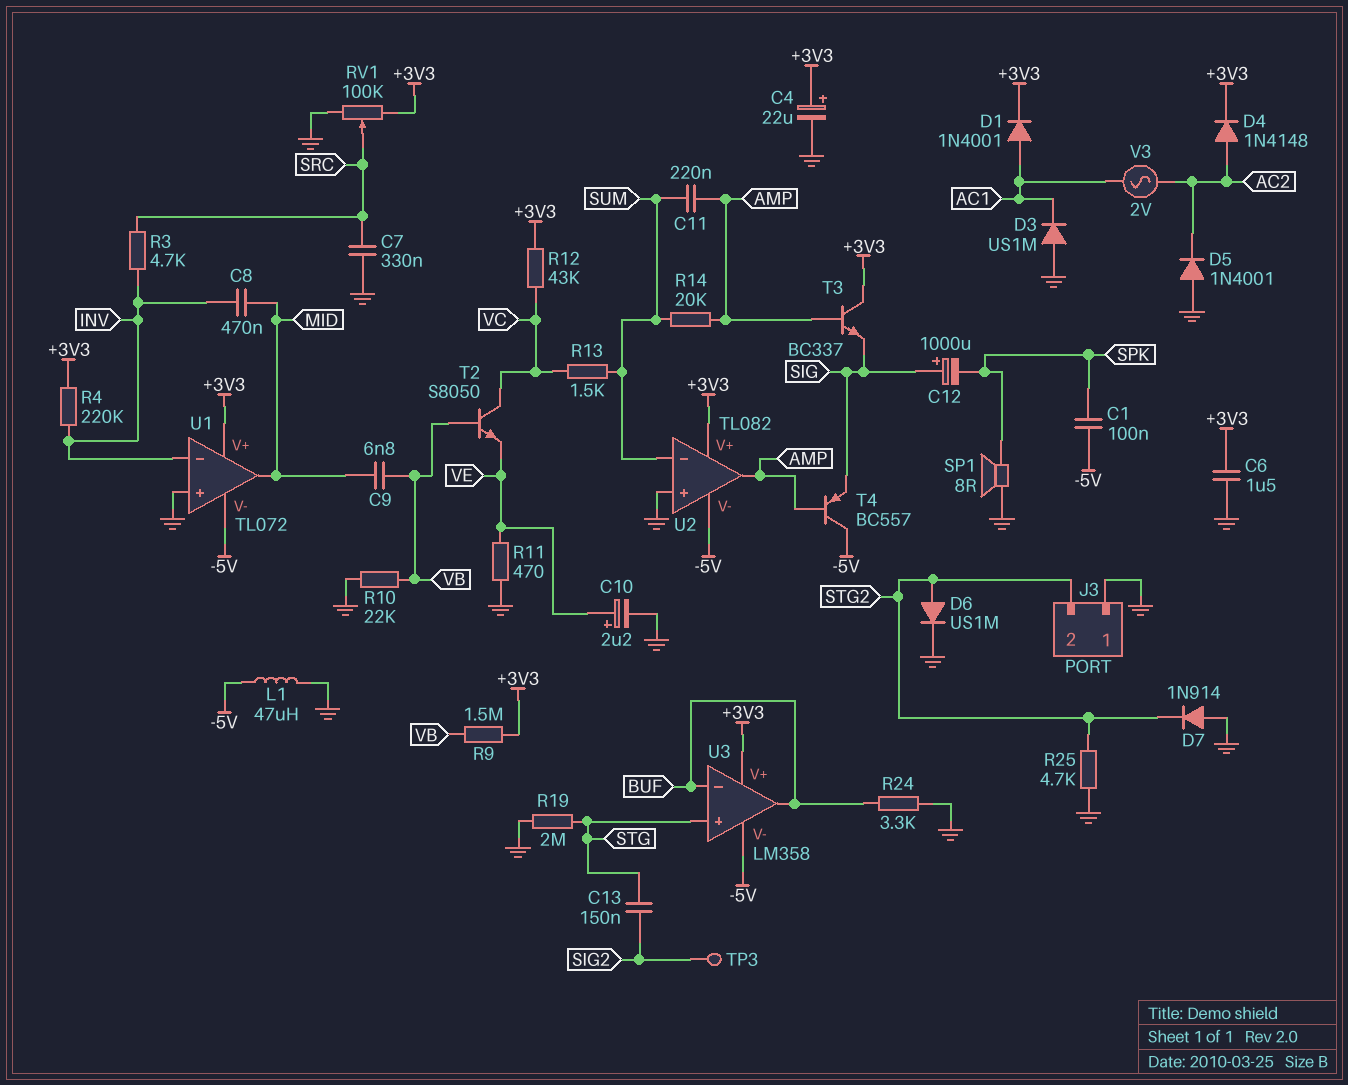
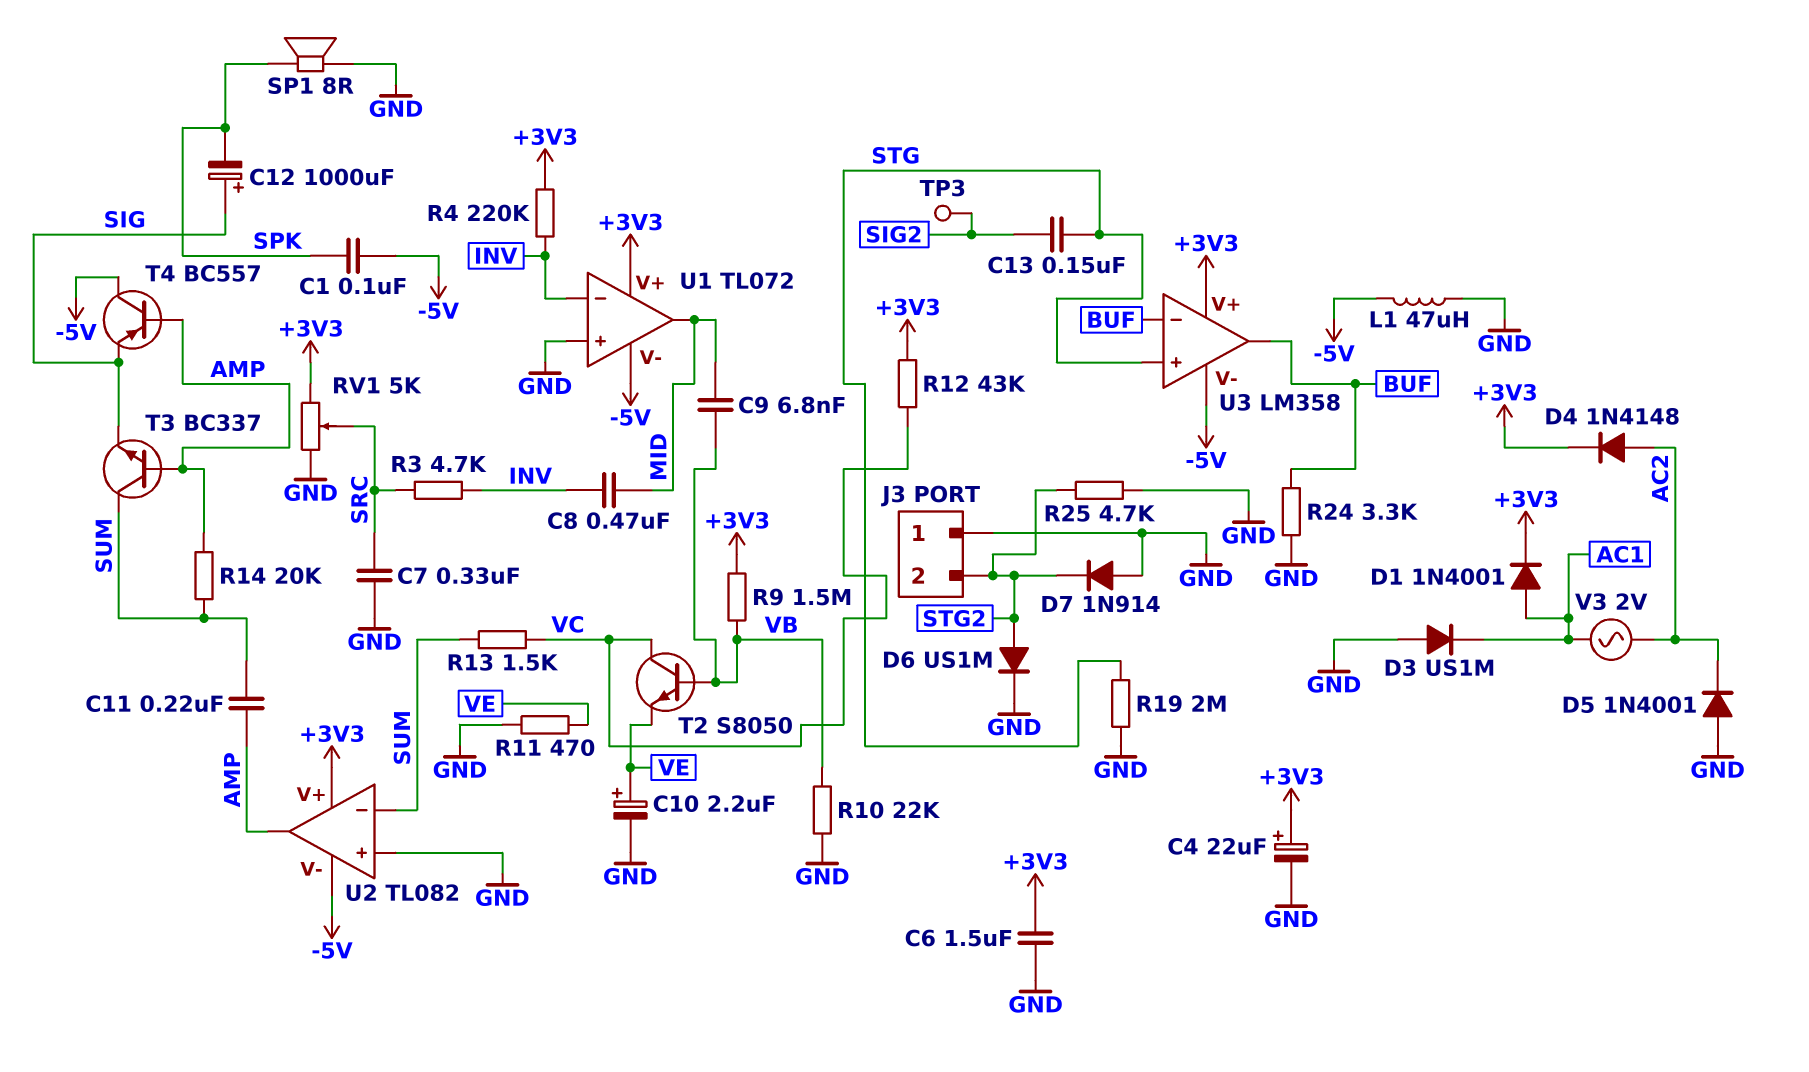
RV1: 100k (+3V3, GND, wiper SRC) -> 5k (+3V3, GND, wiper SRC)
T3: NPN BC337 (B AMP, C +3V3, E SIG) -> NPN BC337 (B AMP, C SUM, E SIG)

